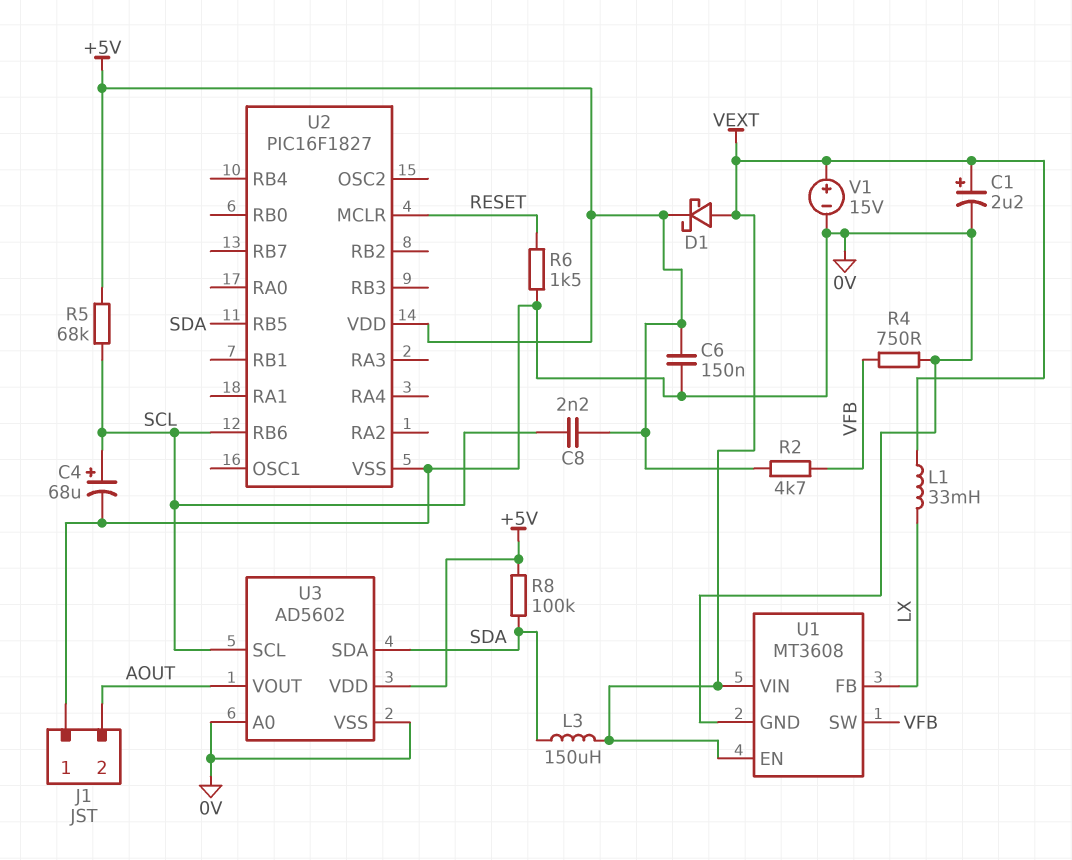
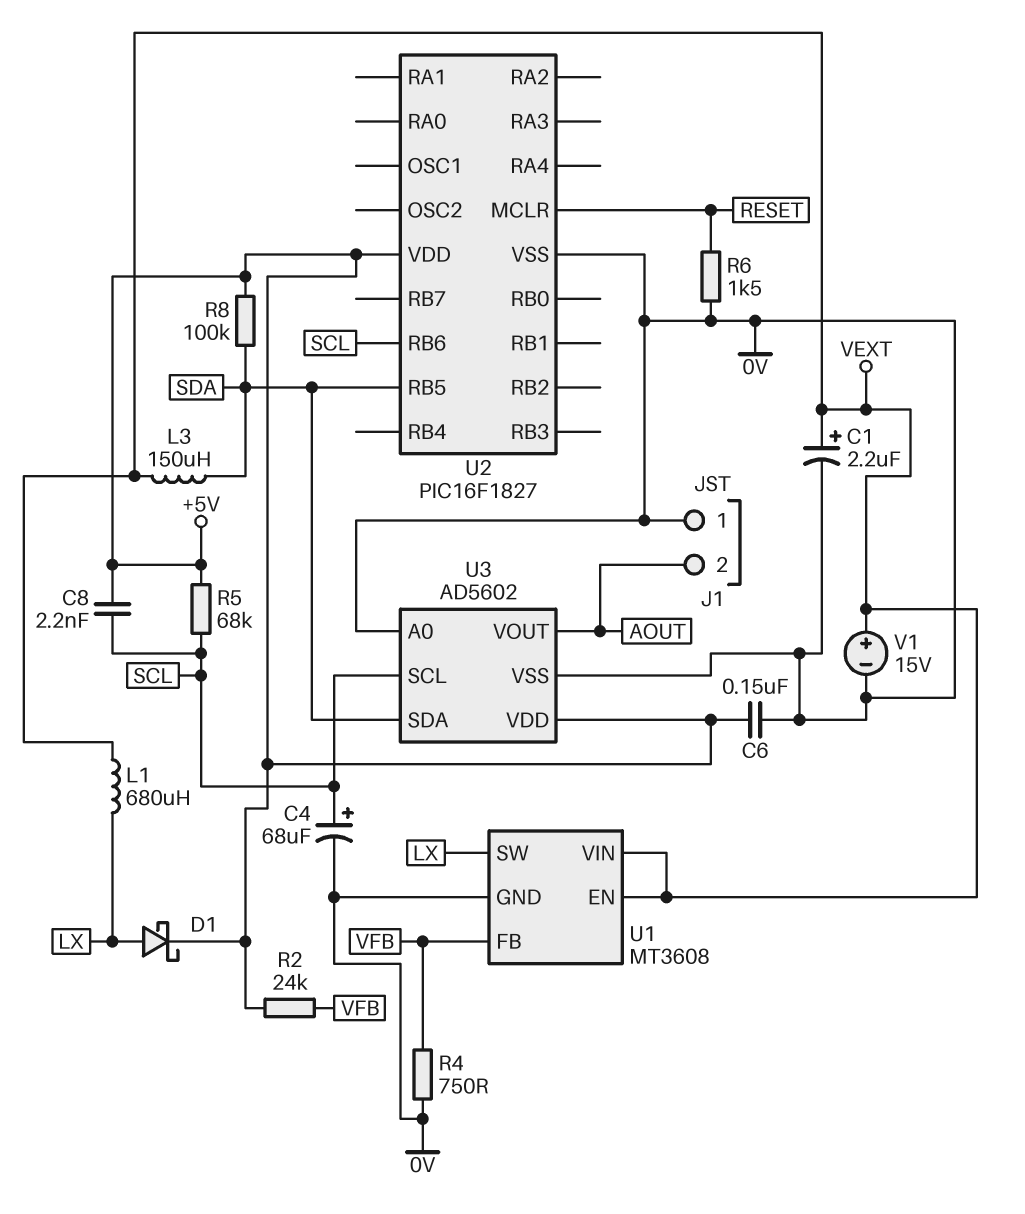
D1: schottky (A VEXT, K +5V) -> schottky (A LX, K +5V)
L1: 33mH (LX, VEXT) -> 680uH (LX, VEXT)
R2: 4.7k (+5V, VFB) -> 24k (+5V, VFB)
U1 pin FB: LX -> VFB
U1 pin SW: VFB -> LX

